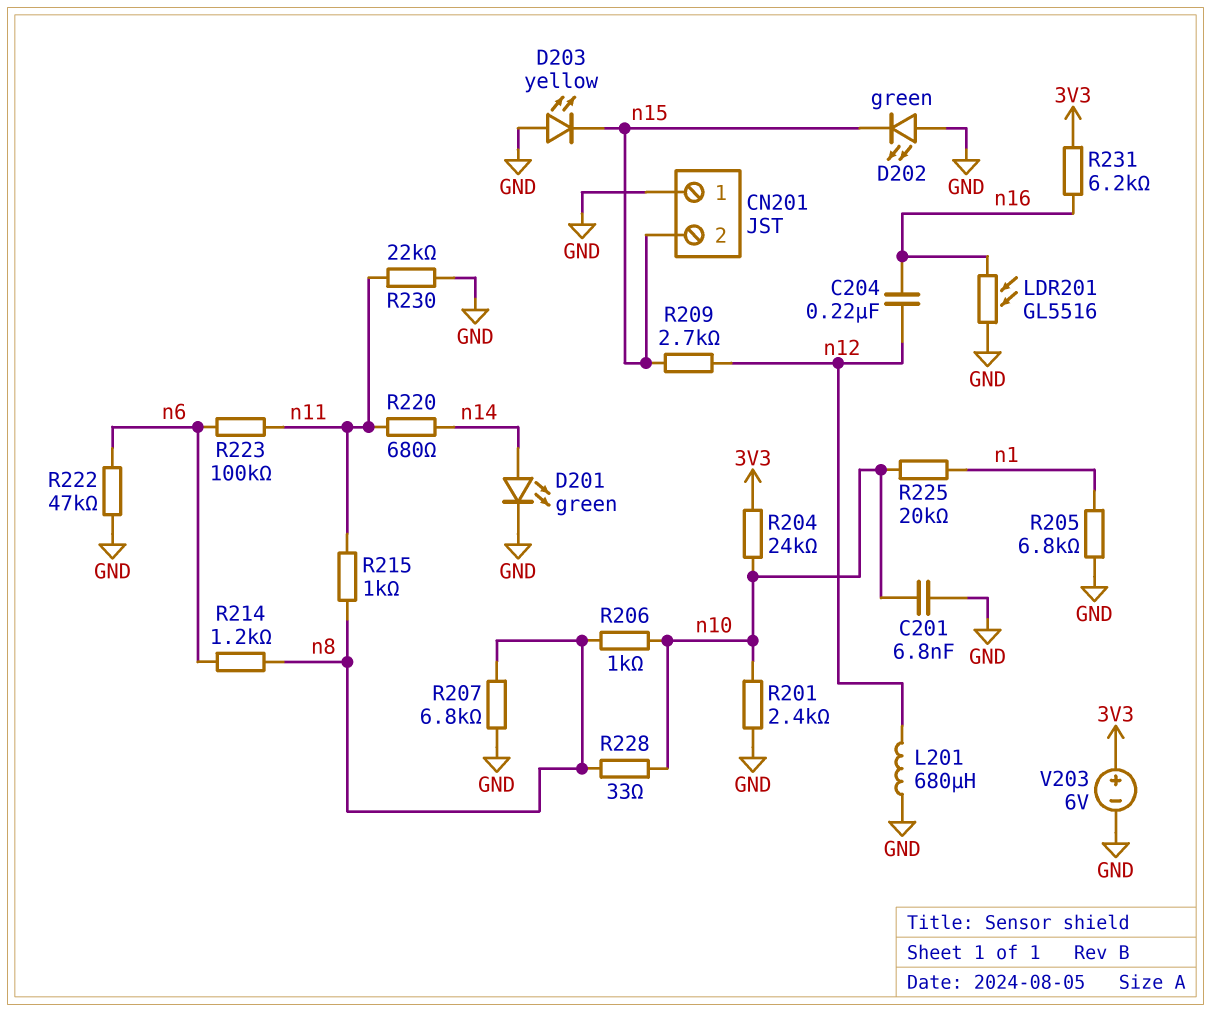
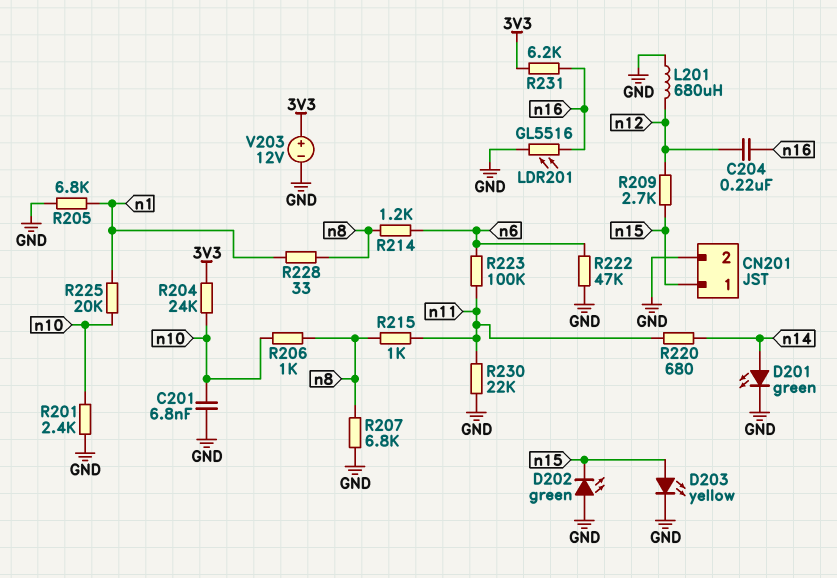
CN201 pin 1: GND -> n15
CN201 pin 2: n15 -> GND
D203: LED yellow (A GND, K n15) -> LED yellow (A n15, K GND)
R228: 33 (n8, n10) -> 33 (n1, n8)
V203: 6V (plus 3V3, minus GND) -> 12V (plus 3V3, minus GND)

